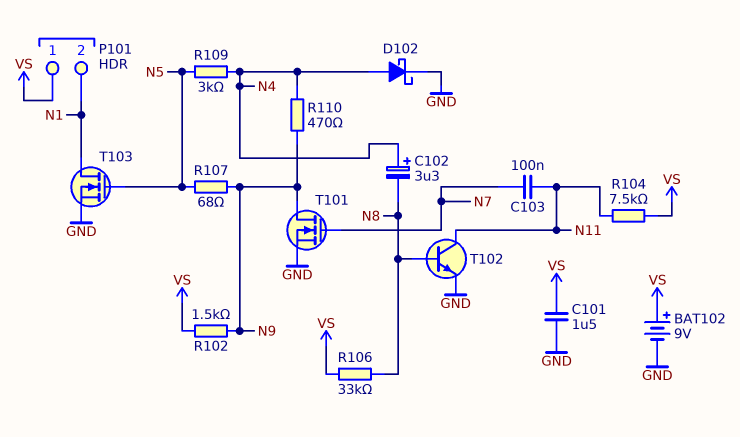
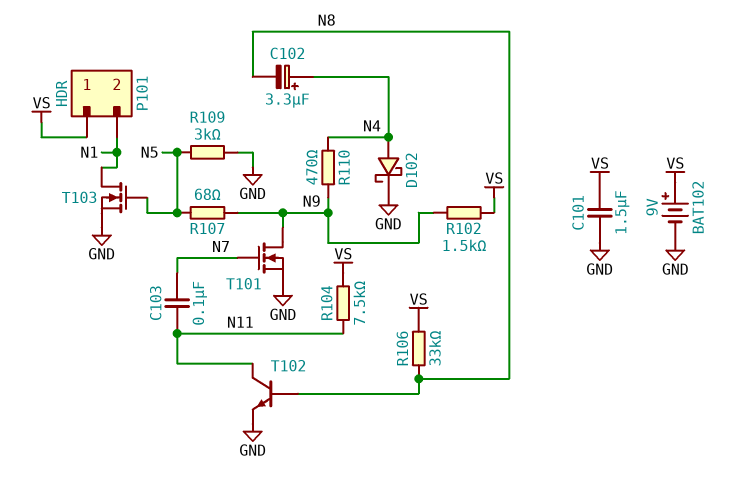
R109: 3k (N4, N5) -> 3k (GND, N5)

